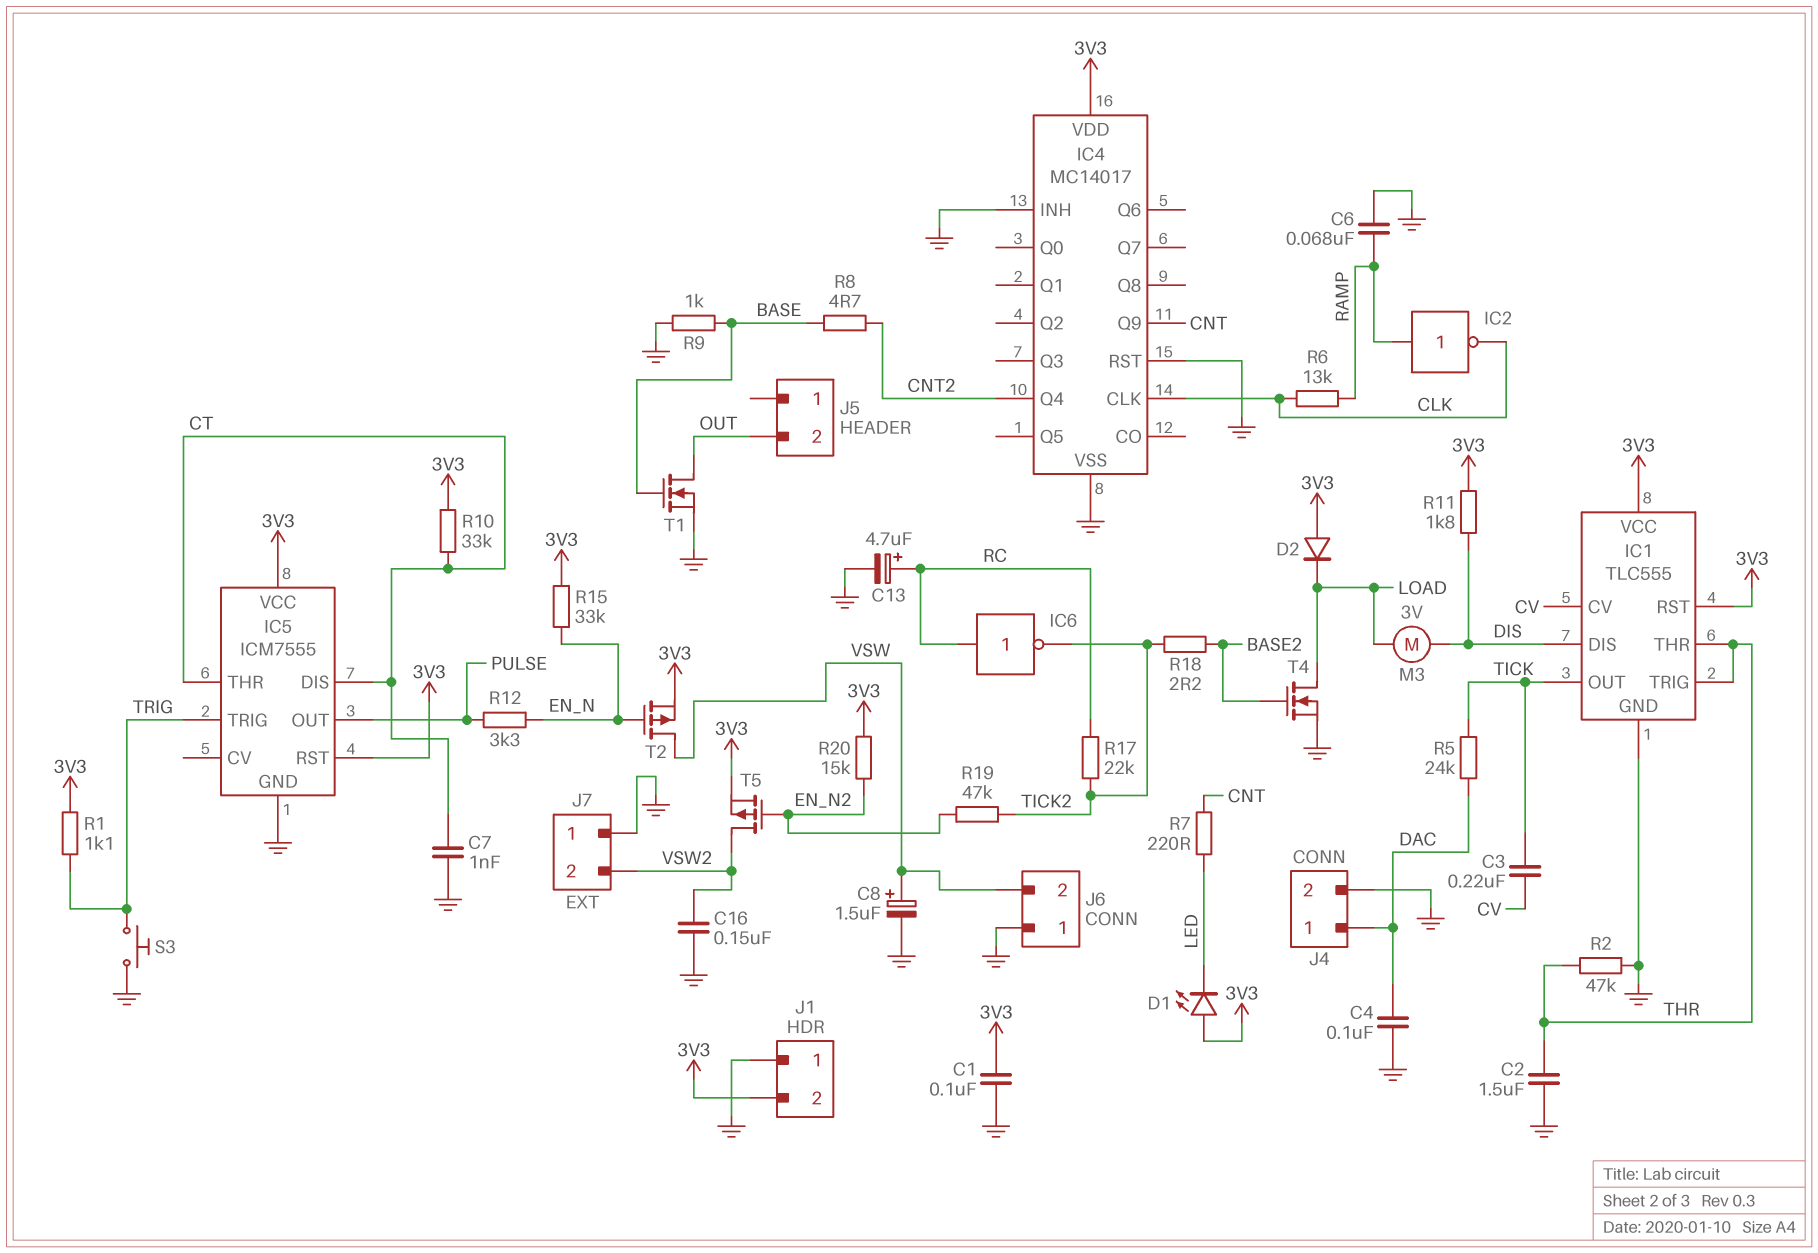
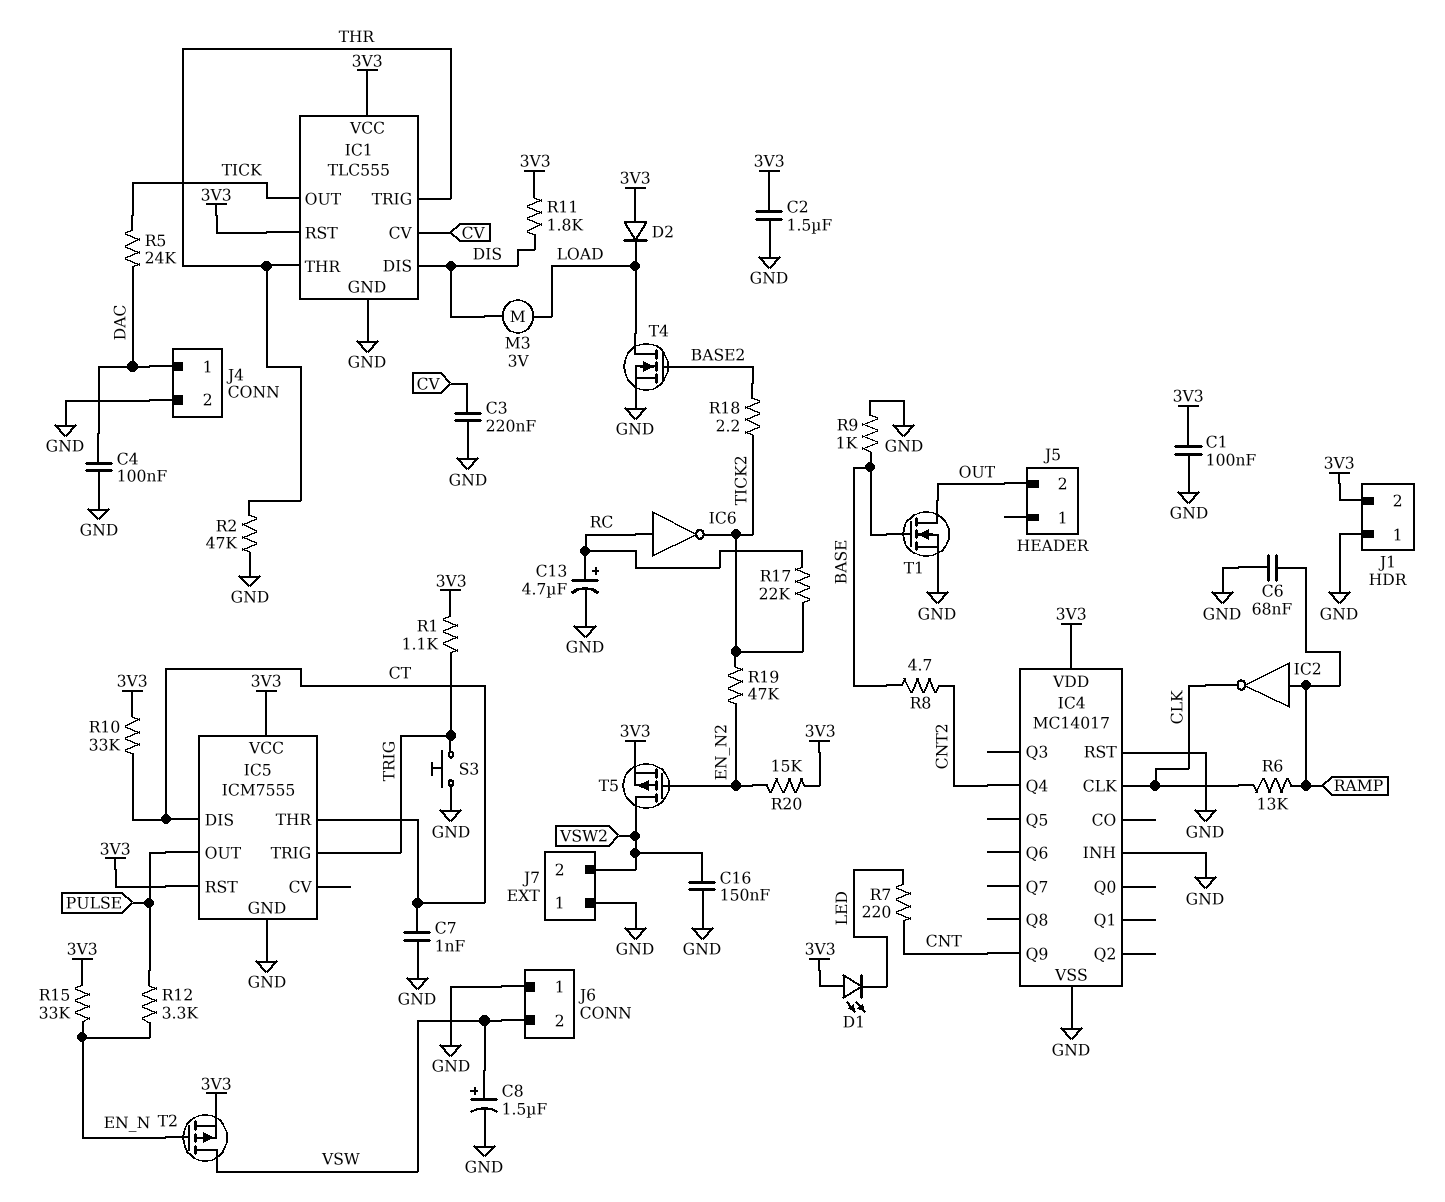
C2: 1.5uF (GND, THR) -> 1.5uF (3V3, GND)
C3: 220nF (CV, TICK) -> 220nF (CV, GND)

